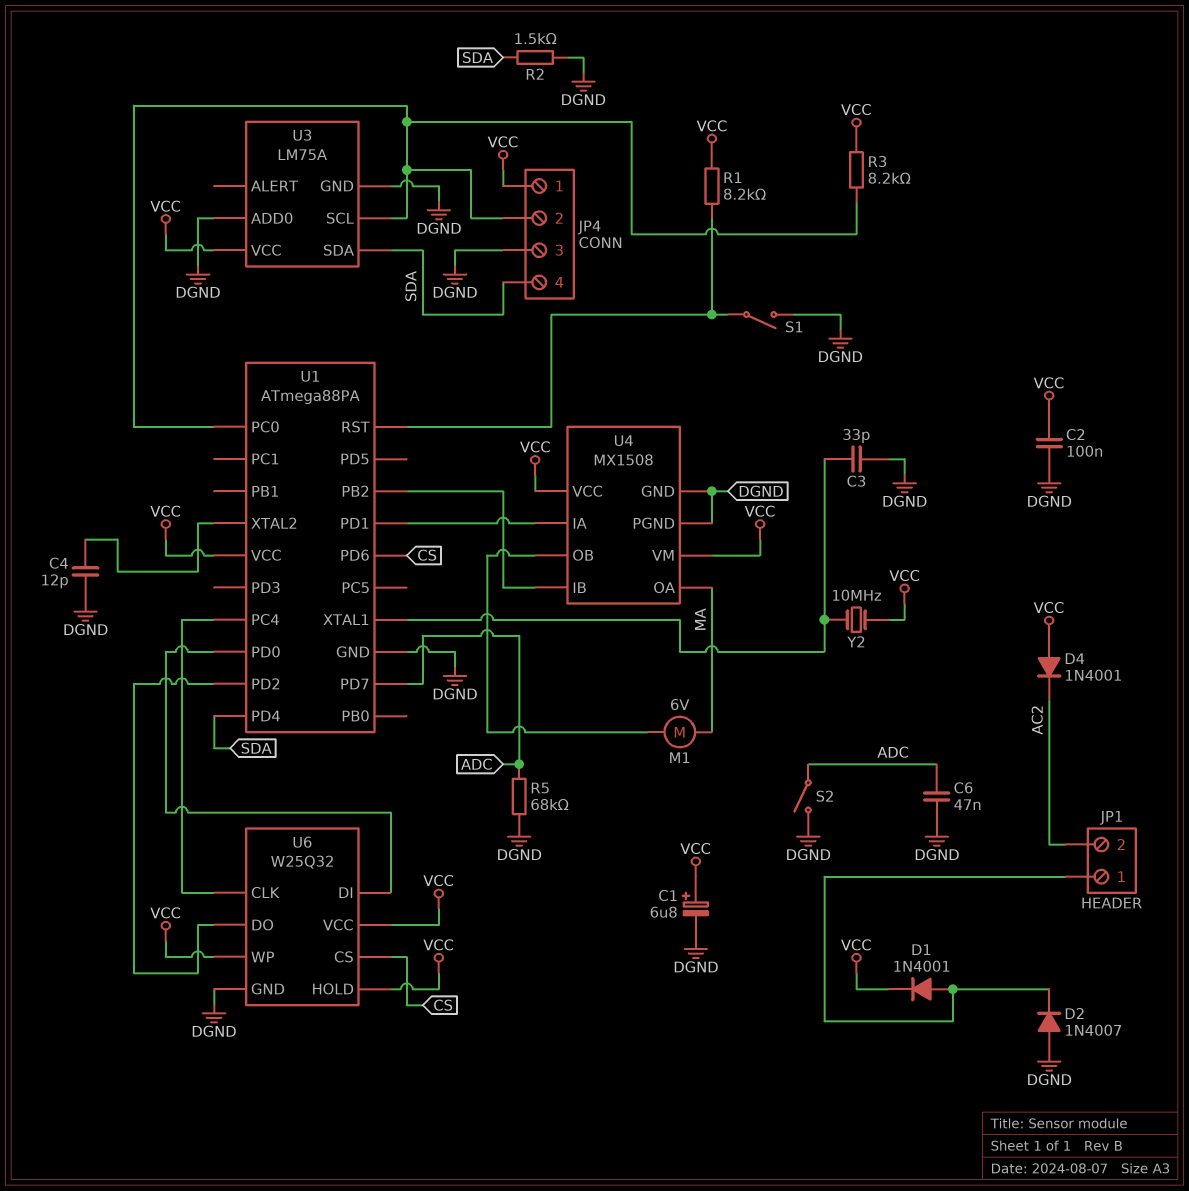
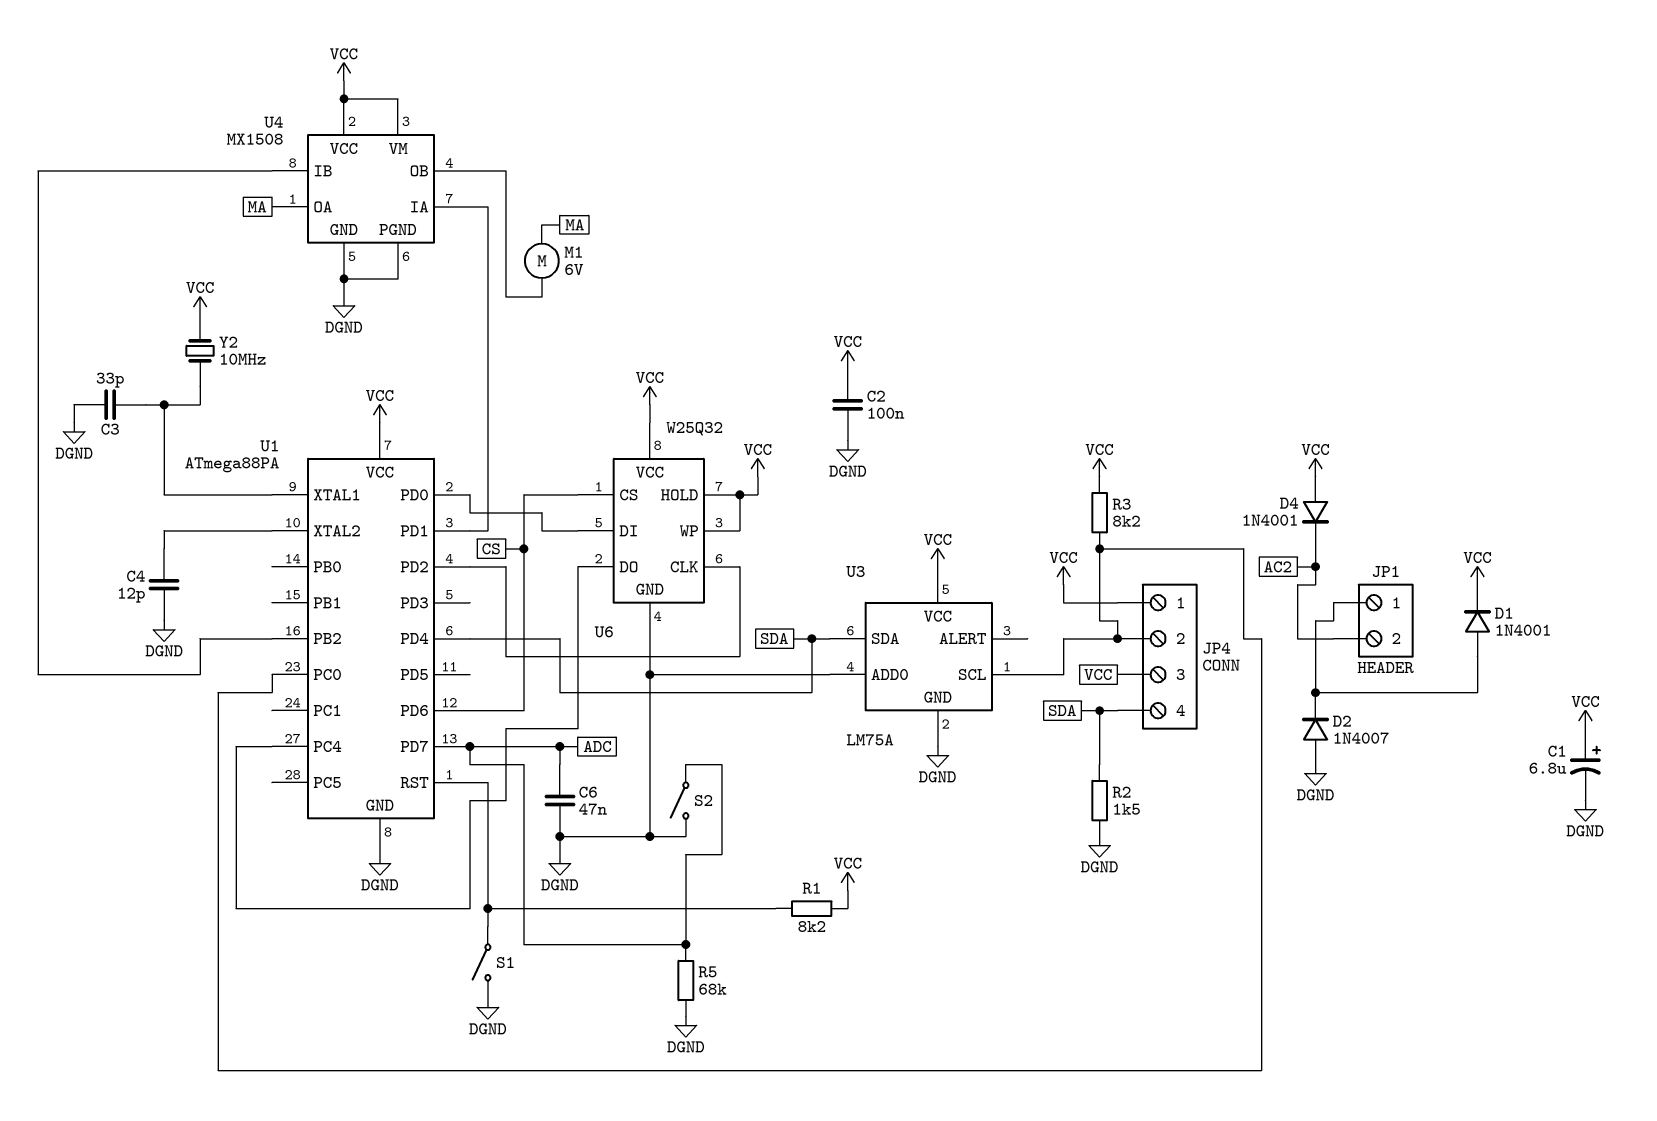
JP4 pin 3: DGND -> VCC
U6 pin CLK: U1/PC4 -> U1/PD2
U6 pin DO: U1/PD2 -> U1/PC4

